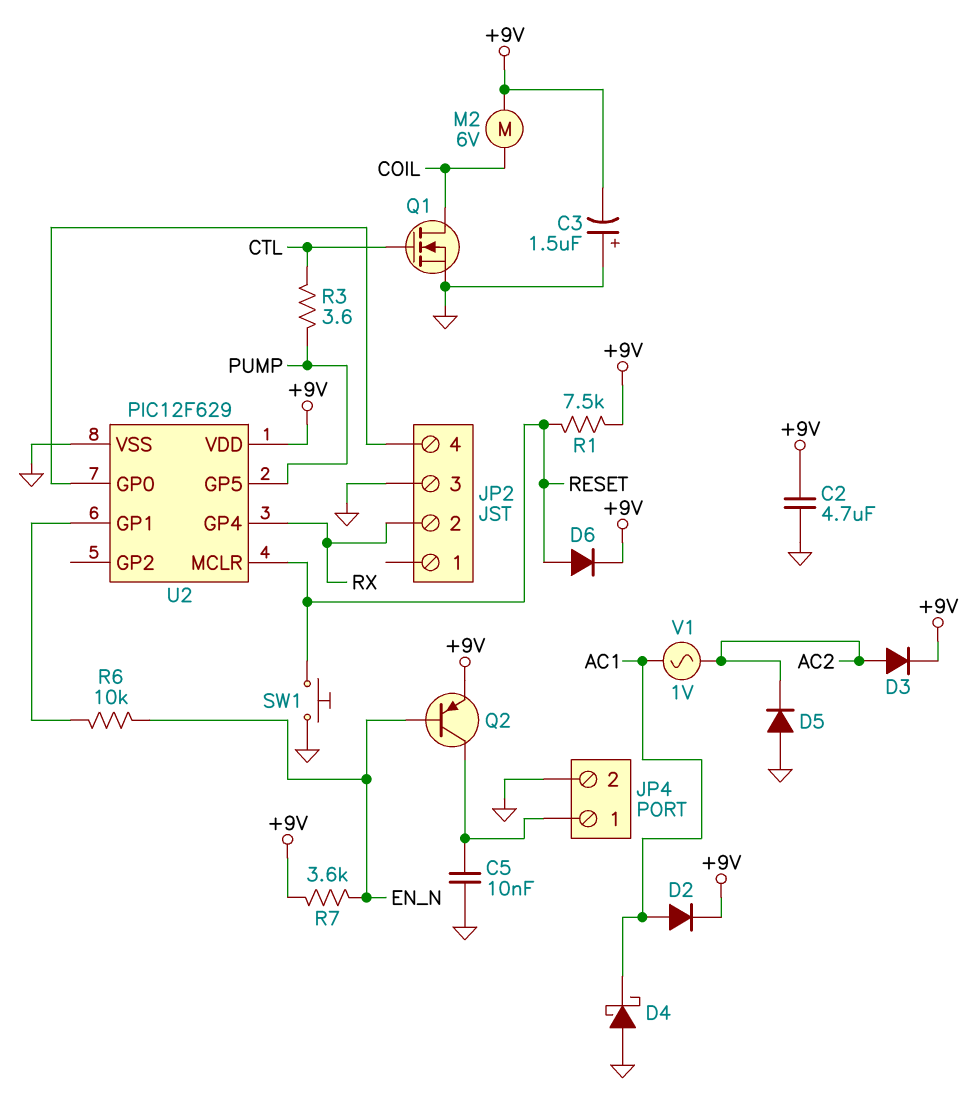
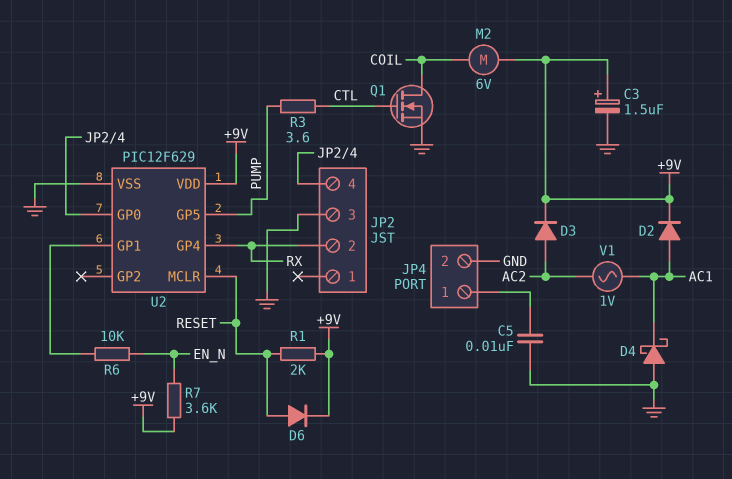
C2: 4.7uF (+9V, GND) -> none
C3: 1.5uF (plus GND, minus +9V) -> 1.5uF (plus +9V, minus GND)
D5: diode (A GND, K AC2) -> none
Q2: PNP (B EN_N, C JP4/1, E +9V) -> none
R1: 7.5k (+9V, RESET) -> 2k (+9V, RESET)
SW1: button (GND, RESET) -> none

